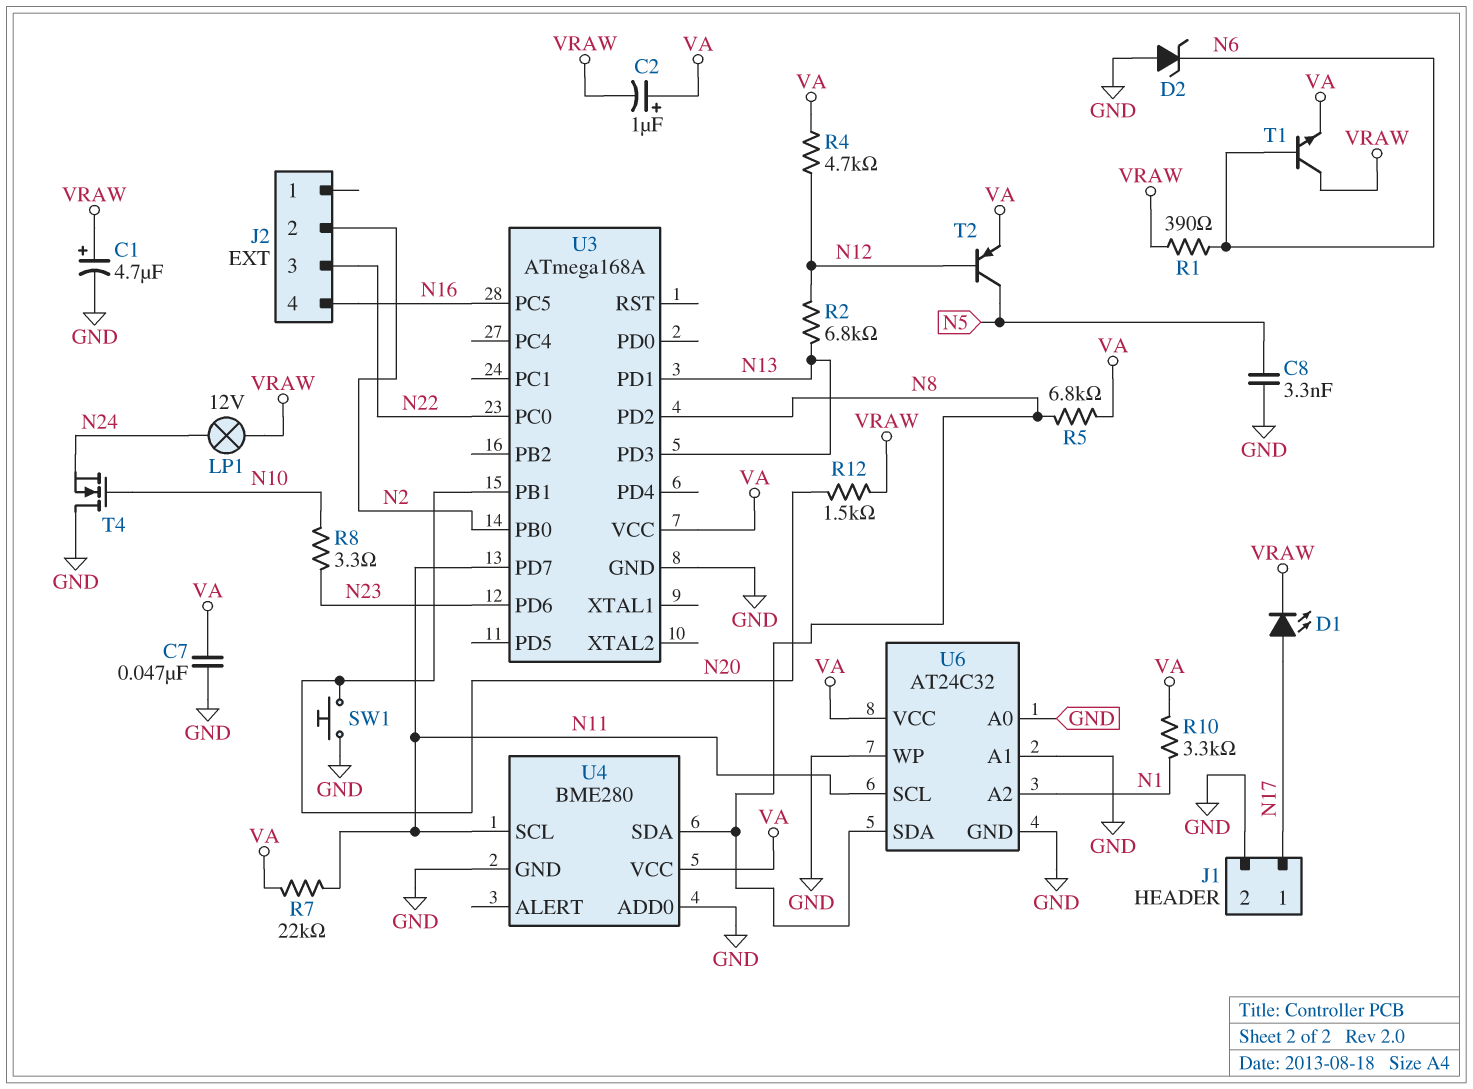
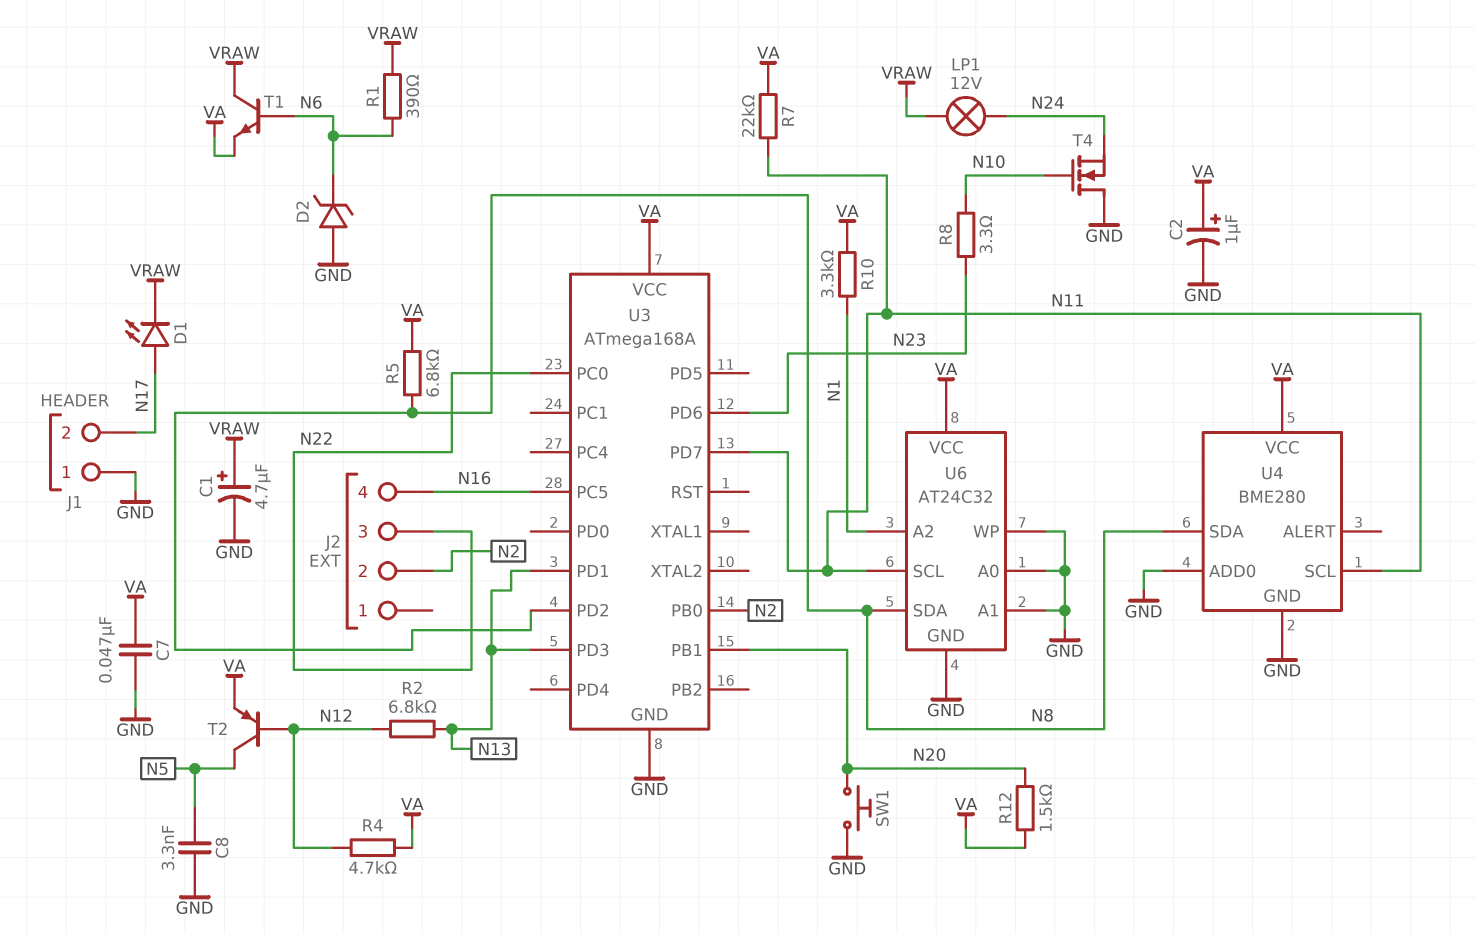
C2: 1uF (plus VA, minus VRAW) -> 1uF (plus VA, minus GND)
J1 pin 1: N17 -> GND
J1 pin 2: GND -> N17
R12: 1.5k (N20, VRAW) -> 1.5k (N20, VA)

